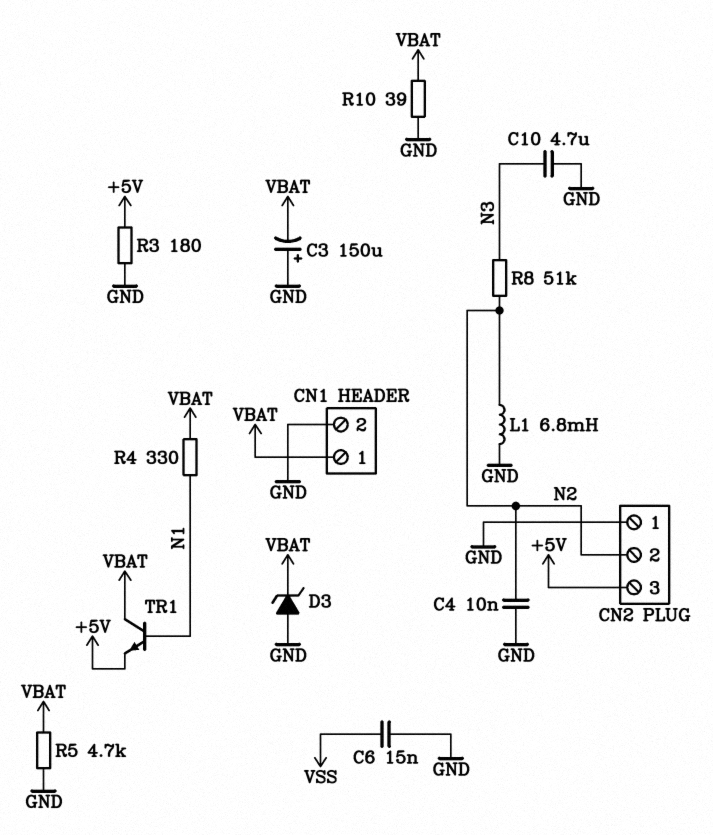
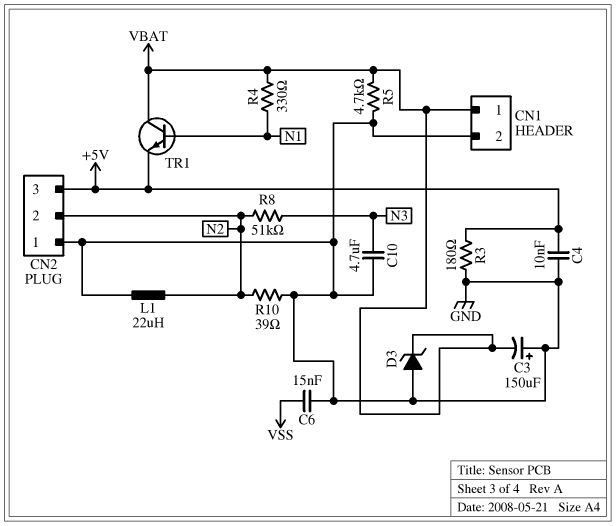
C4: 10nF (GND, N2) -> 10nF (+5V, GND)
L1: 6.8mH (GND, N2) -> 22uH (GND, N2)
R10: 39 (GND, VBAT) -> 39 (GND, N2)

